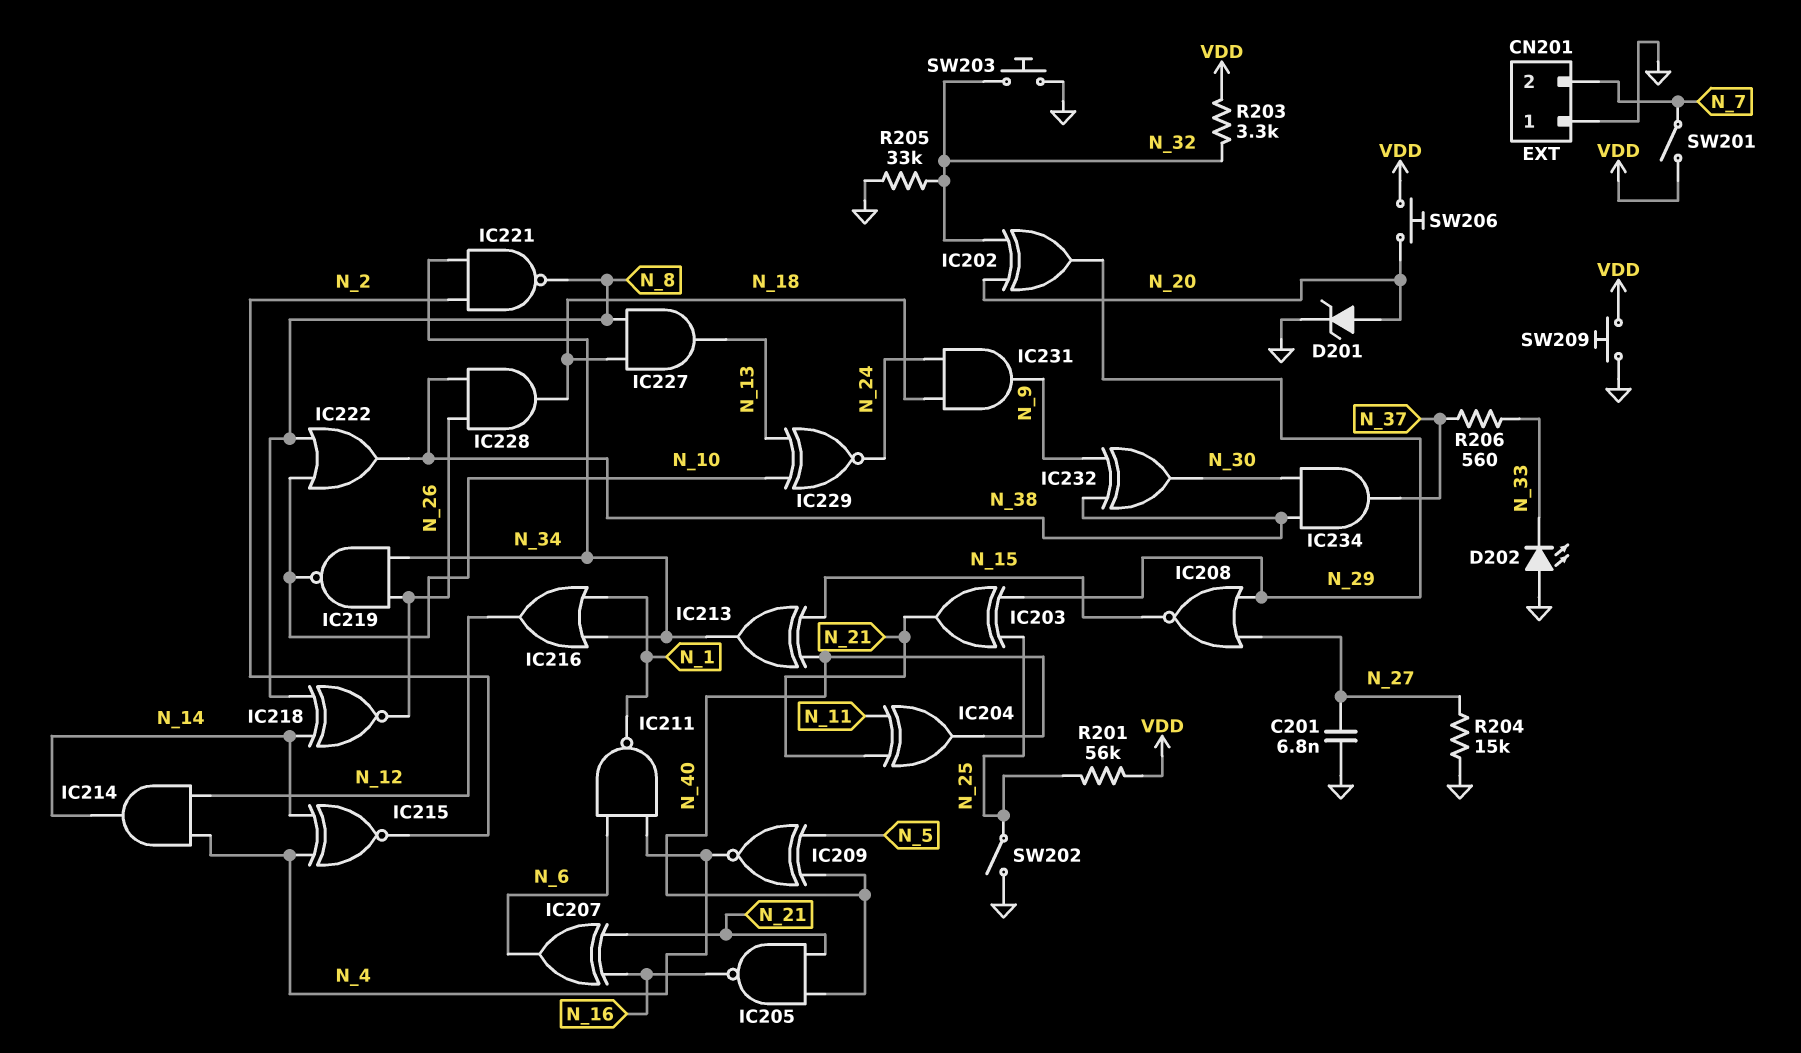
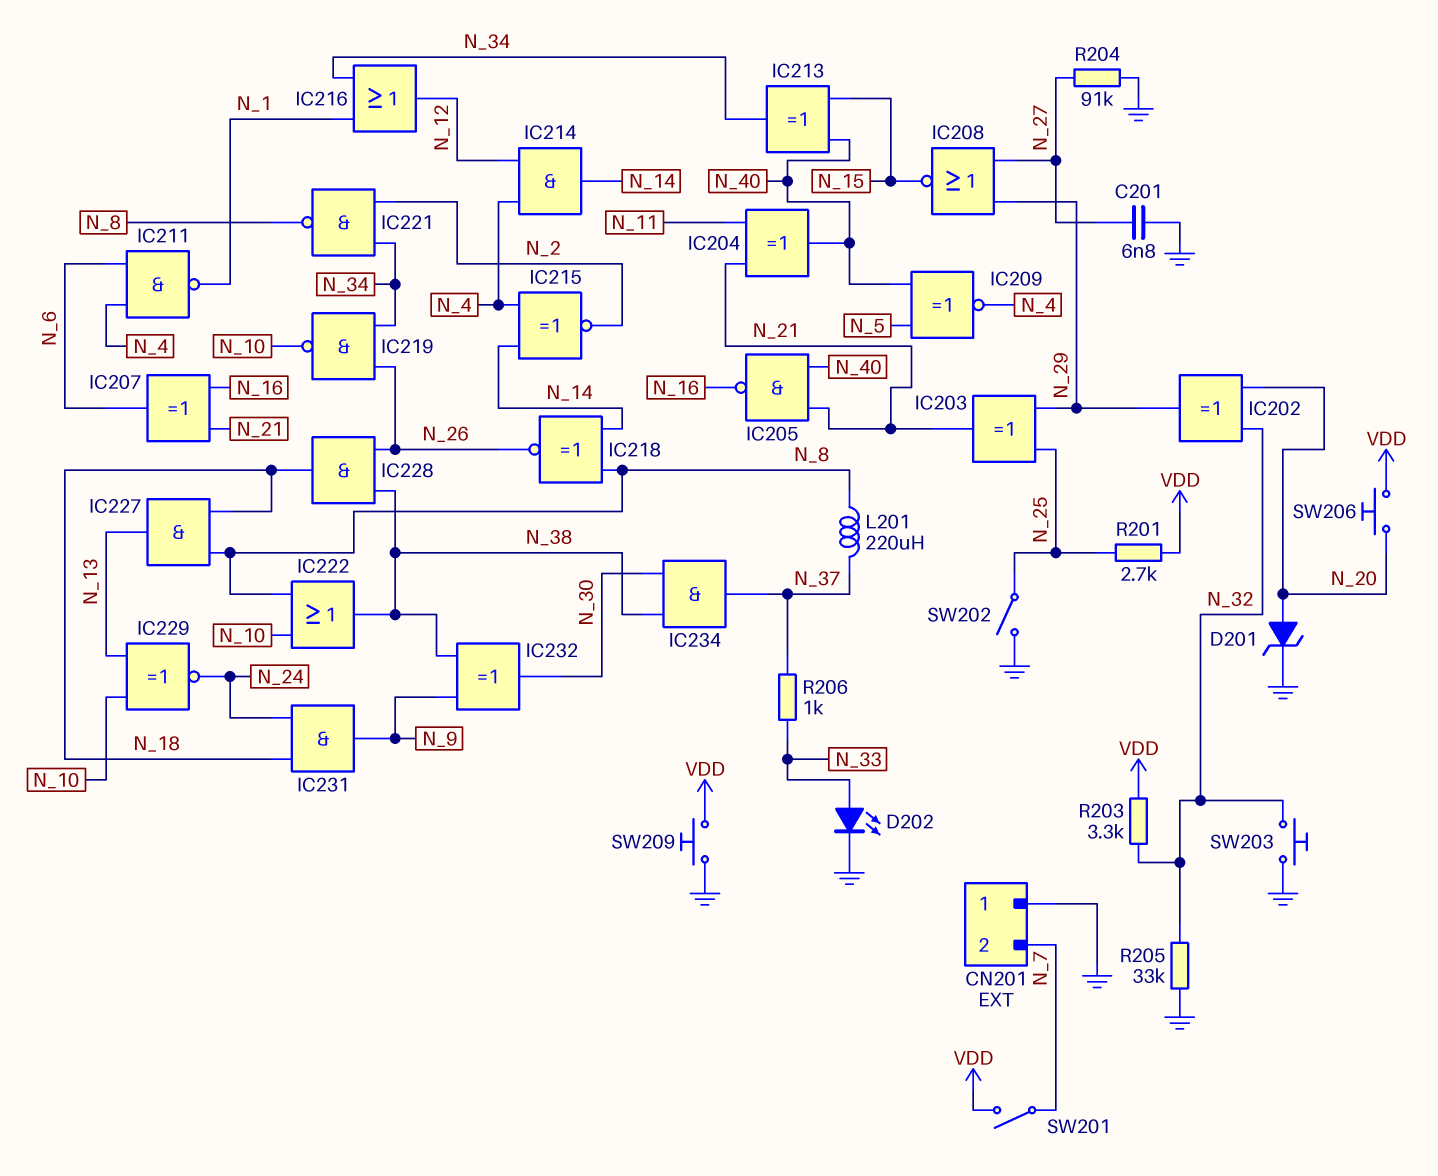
D202: LED (A GND, K N_33) -> LED (A N_33, K GND)
L201: none -> 220uH (N_8, N_37)
R201: 56k (N_25, VDD) -> 2.7k (N_25, VDD)
R204: 15k (GND, N_27) -> 91k (GND, N_27)
R206: 560 (N_33, N_37) -> 1k (N_33, N_37)

